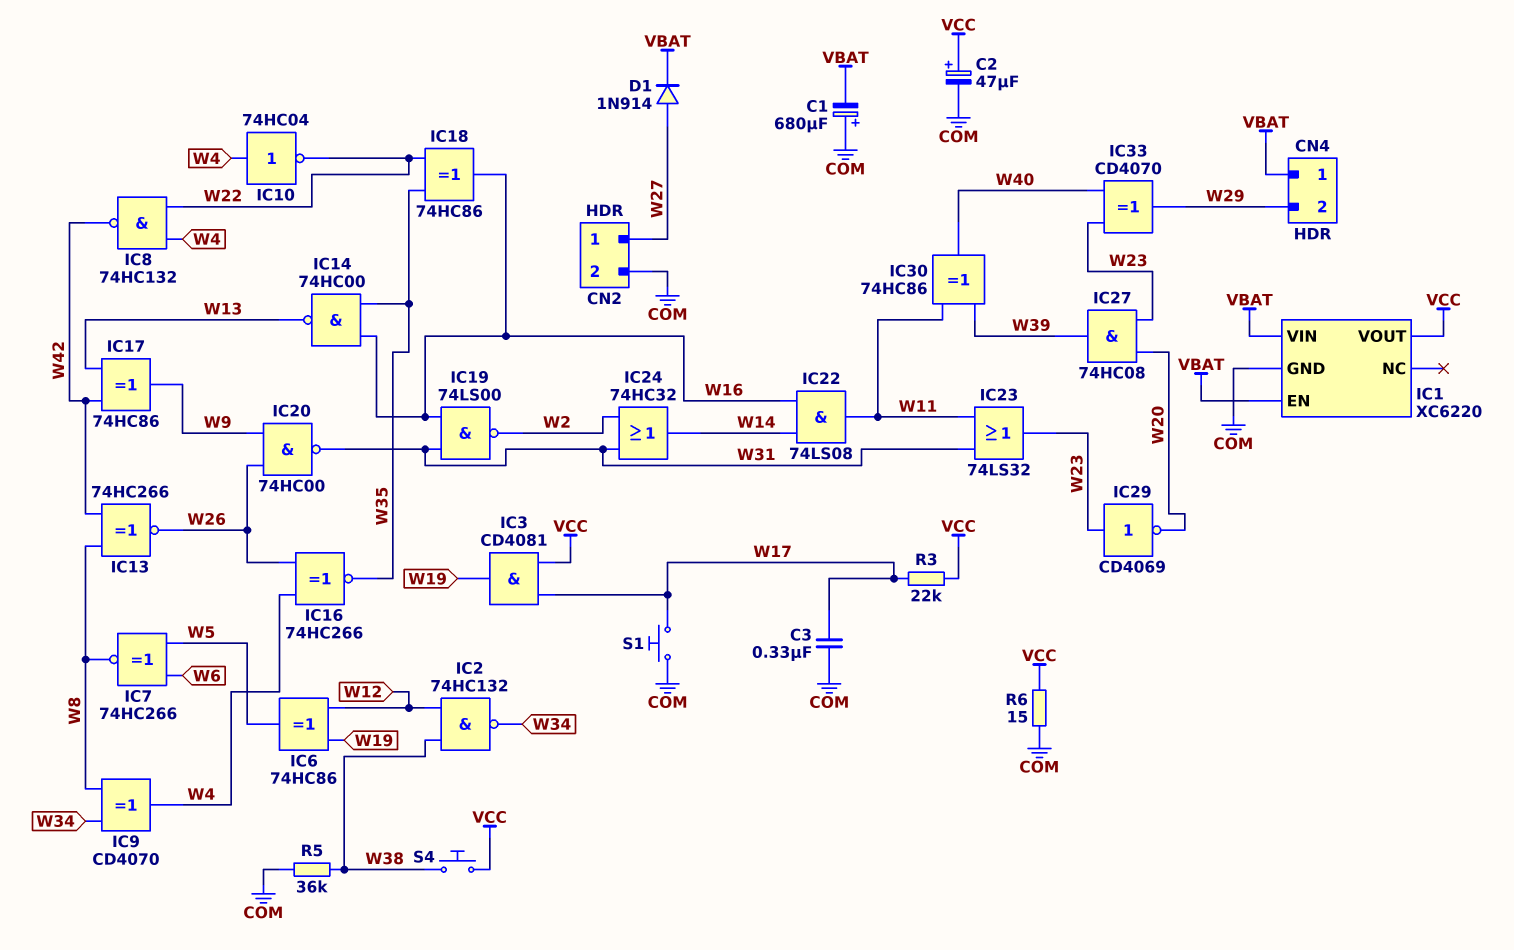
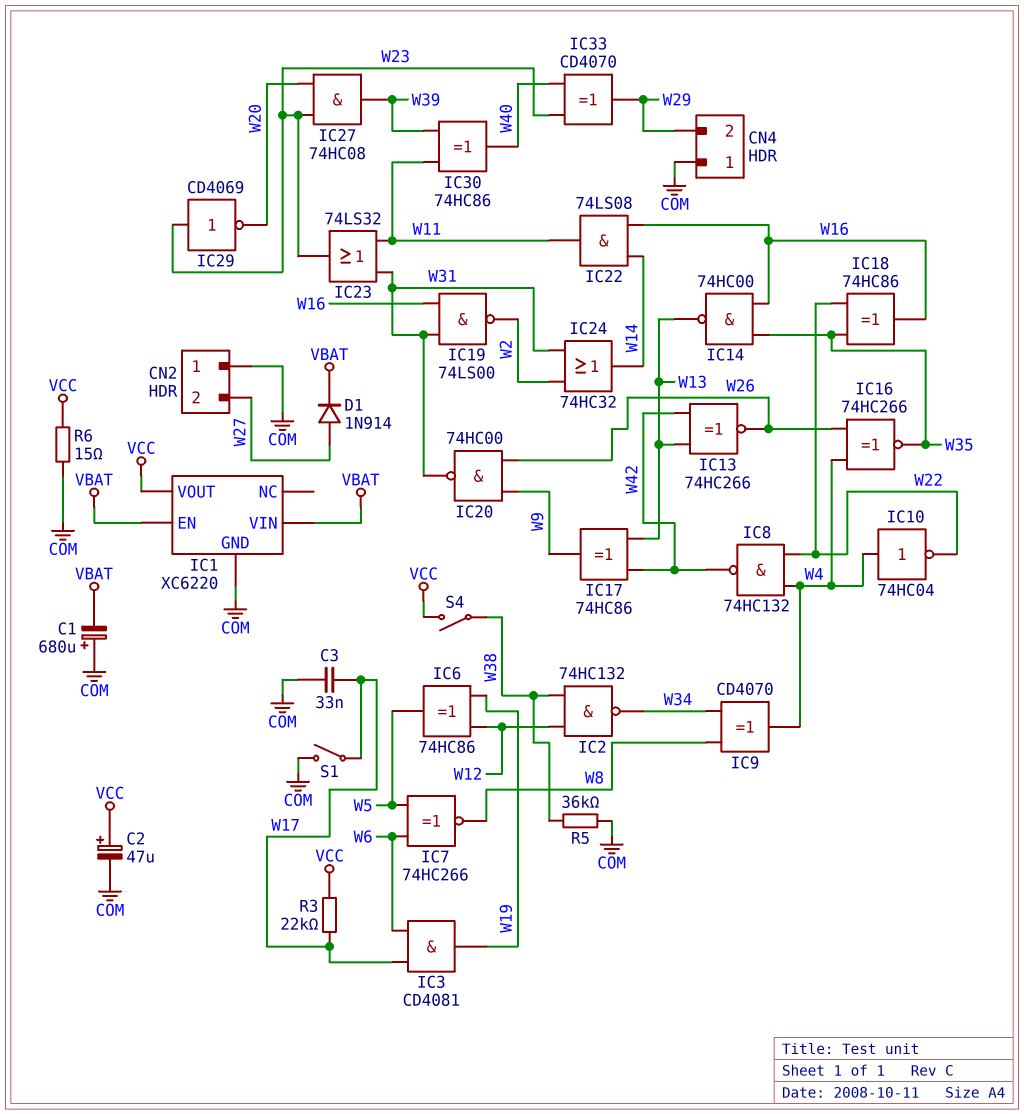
C3: 330nF (COM, W17) -> 33nF (COM, W17)
CN2 pin 1: W27 -> COM
CN2 pin 2: COM -> W27
CN4 pin 1: VBAT -> COM
IC3: AND CD4081 (in VCC, in W17, out W19) -> AND CD4081 (in W6, in W17, out W19)
IC13: XNOR 74HC266 (in W8, in W42, out W26) -> XNOR 74HC266 (in W13, in W42, out W26)
S1: button (COM, W17) -> switch (COM, W17)
S4: button (VCC, W38) -> switch (VCC, W38)

